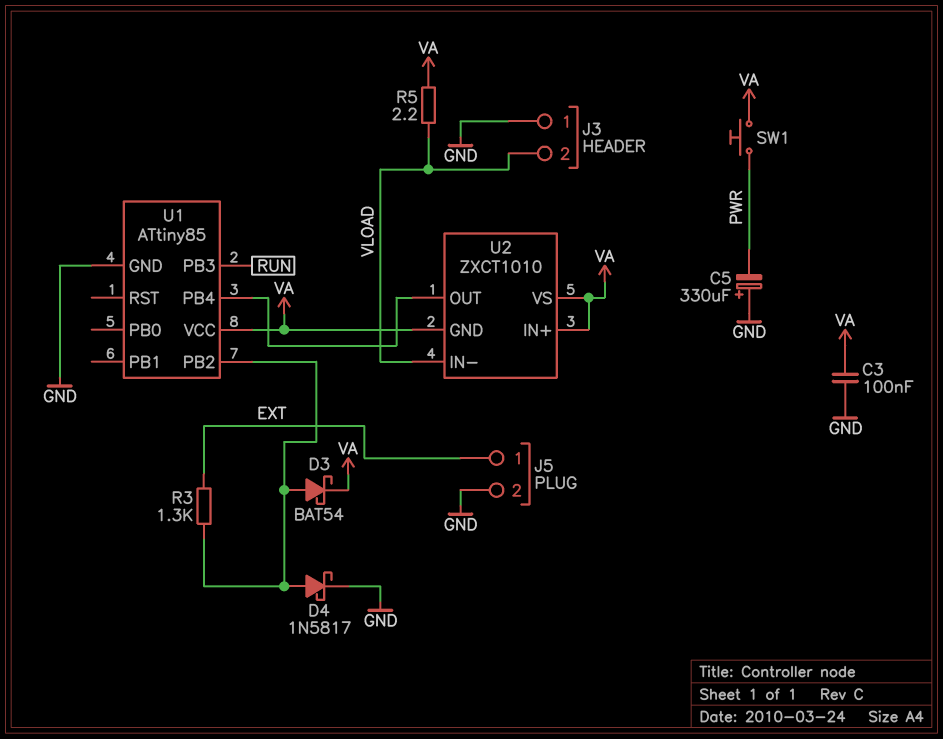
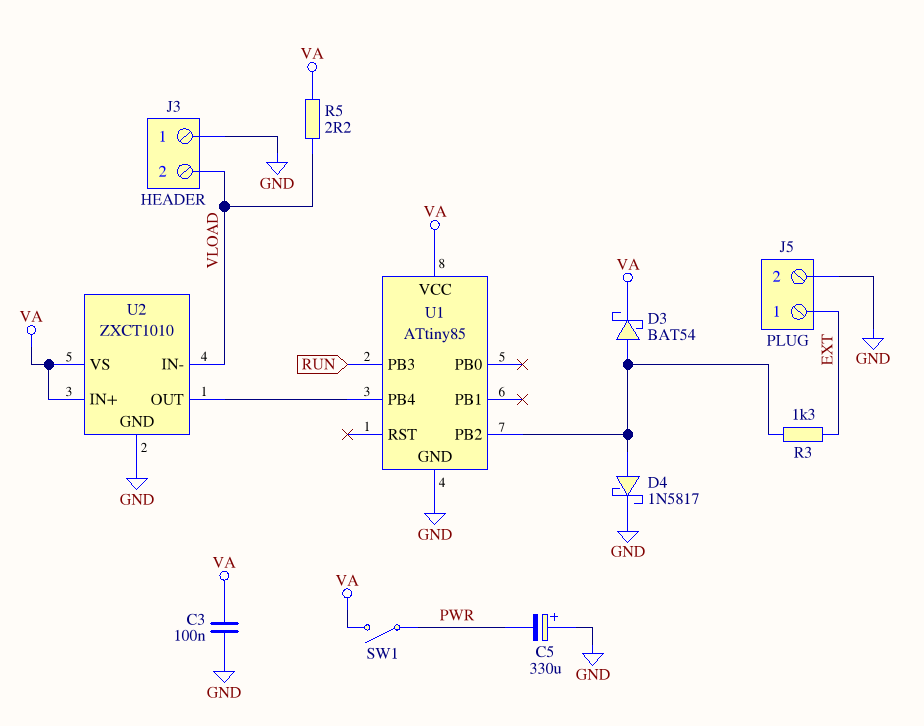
SW1: button (PWR, VA) -> switch (PWR, VA)
U2 pin GND: VA -> GND

